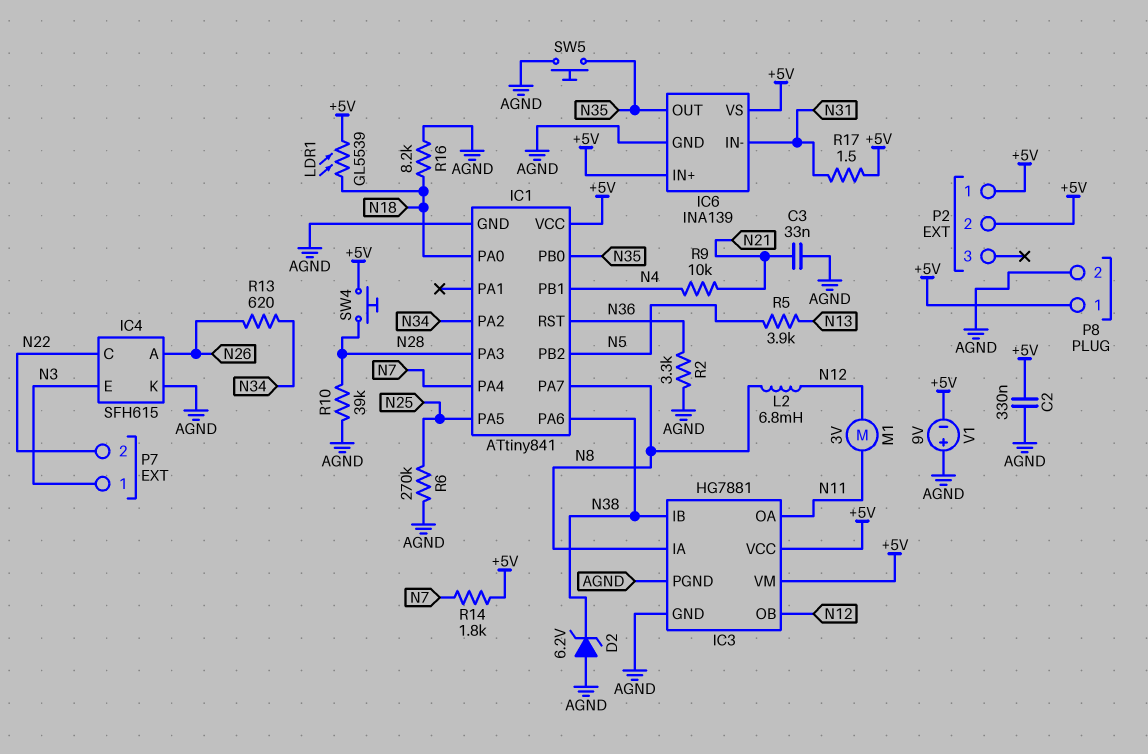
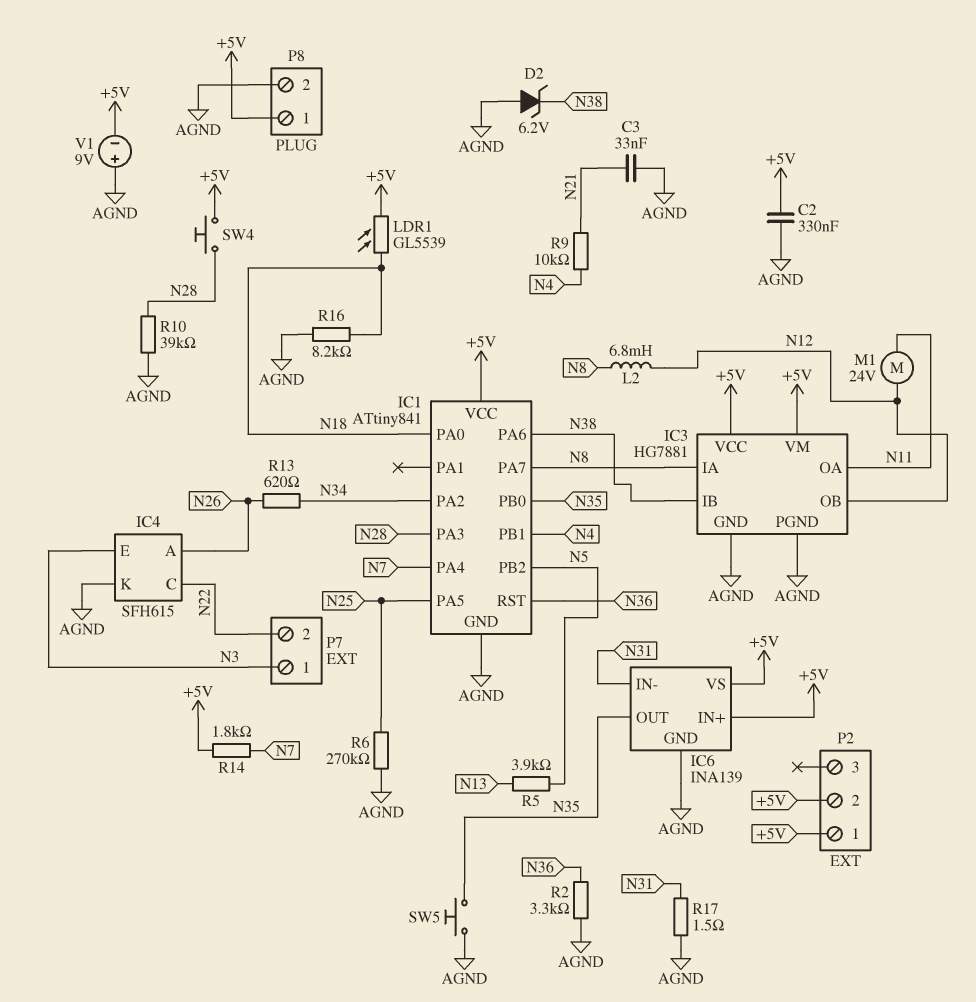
M1: motor 3V (N11, N12) -> motor 24V (N11, N12)
R17: 1.5 (+5V, N31) -> 1.5 (AGND, N31)

